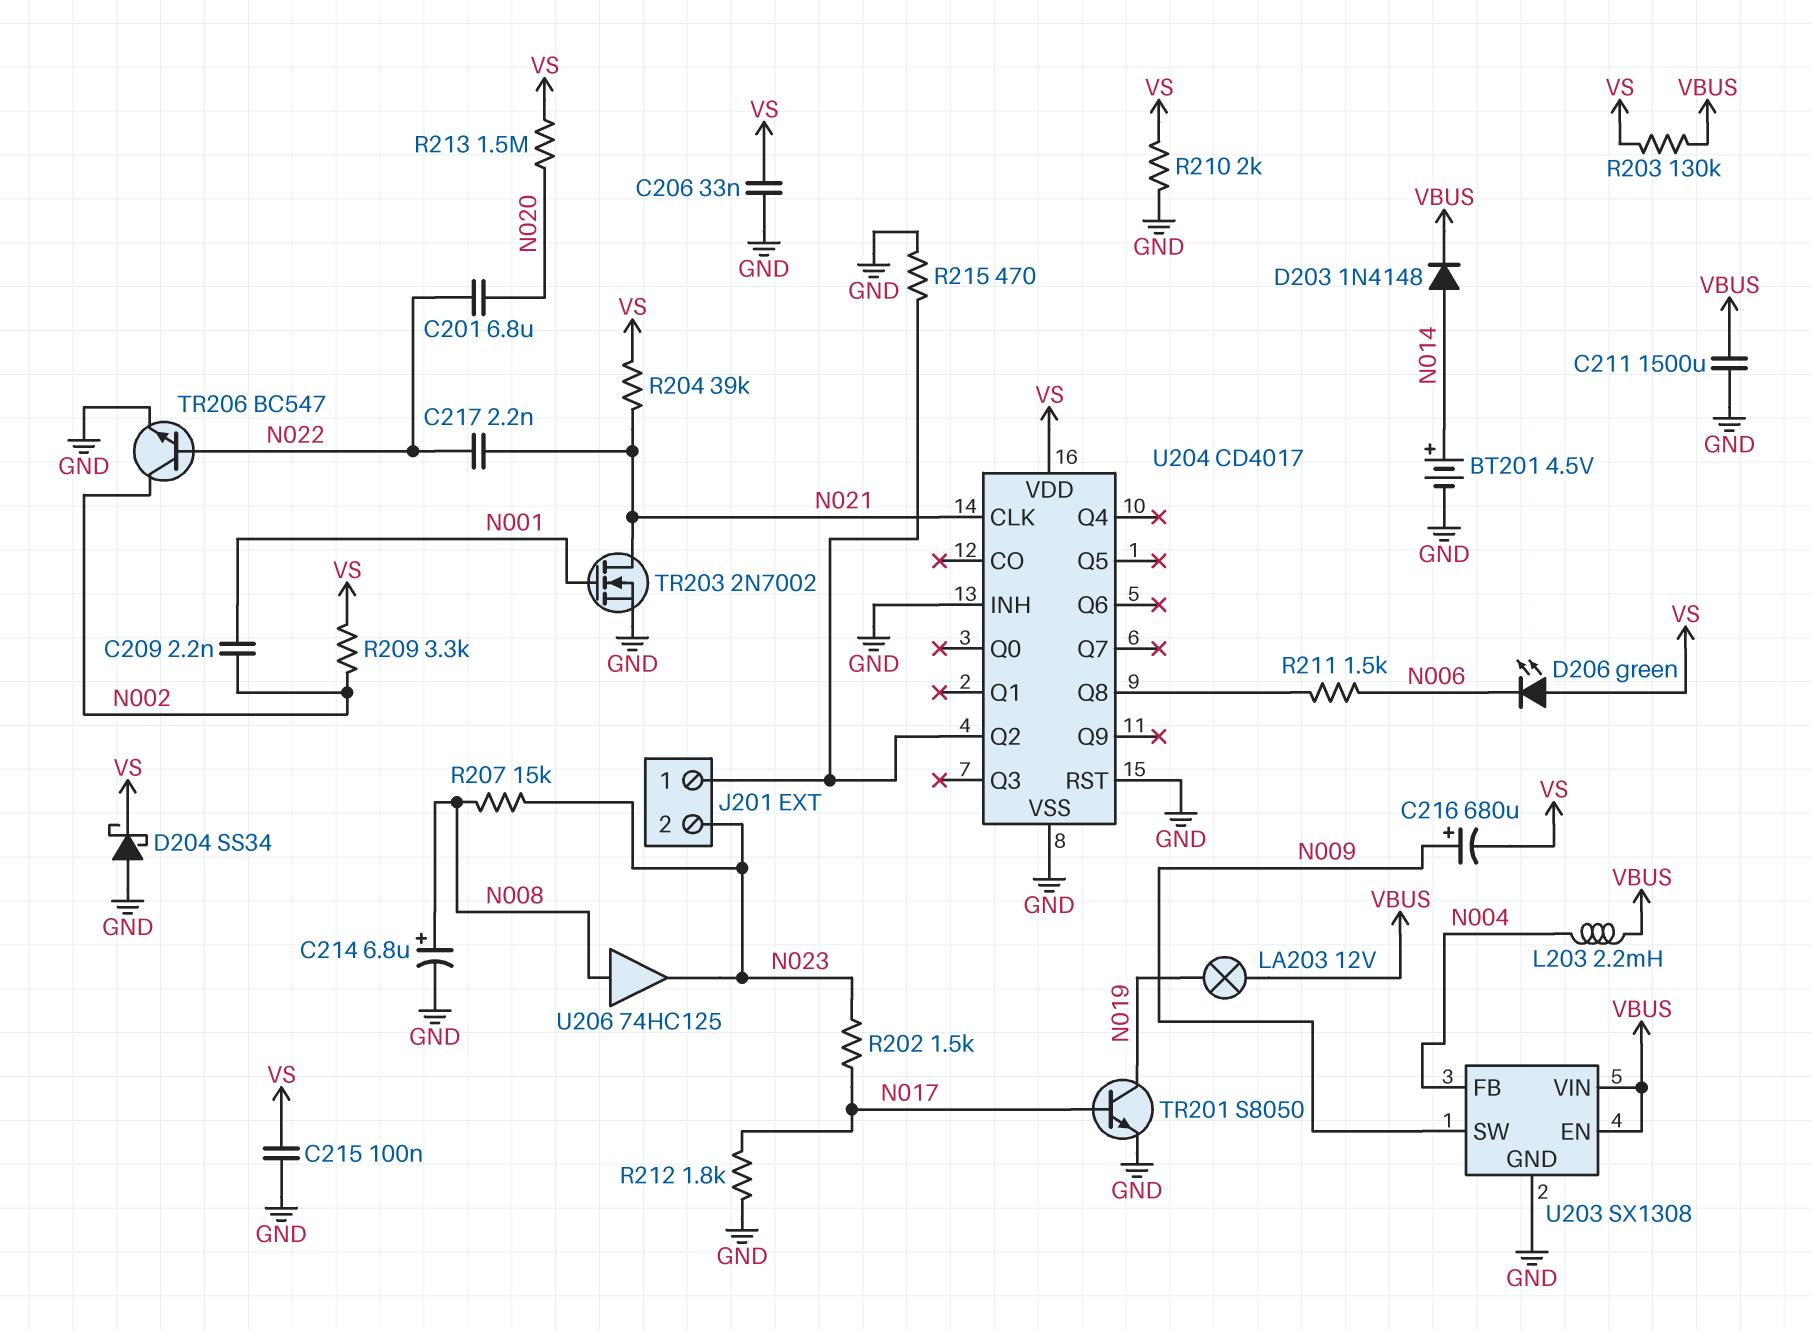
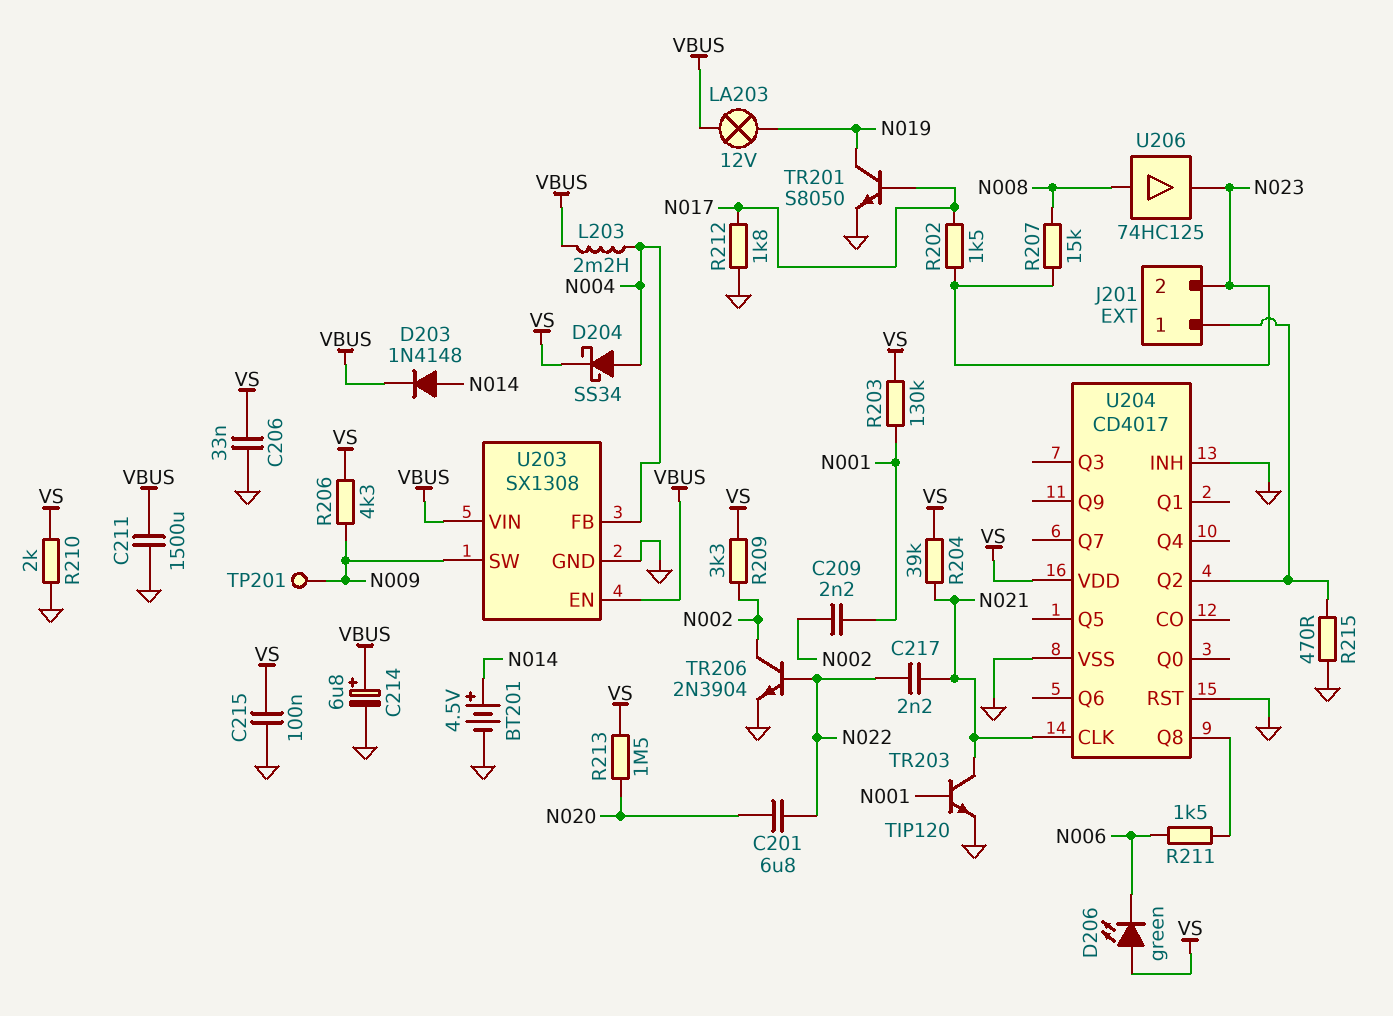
C214: 6.8uF (plus N008, minus GND) -> 6.8uF (plus VBUS, minus GND)
C216: 680uF (plus N009, minus VS) -> none
D204: schottky SS34 (A GND, K VS) -> schottky SS34 (A N004, K VS)
R203: 130k (VBUS, VS) -> 130k (N001, VS)
R206: none -> 4.3k (N009, VS)
TP201: none -> test point (N009)
TR203: NMOS 2N7002 (G N001, D N021, S GND) -> NPN TIP120 (B N001, C N021, E GND)
TR206: NPN BC547 (B N022, C N002, E GND) -> NPN 2N3904 (B N022, C N002, E GND)

